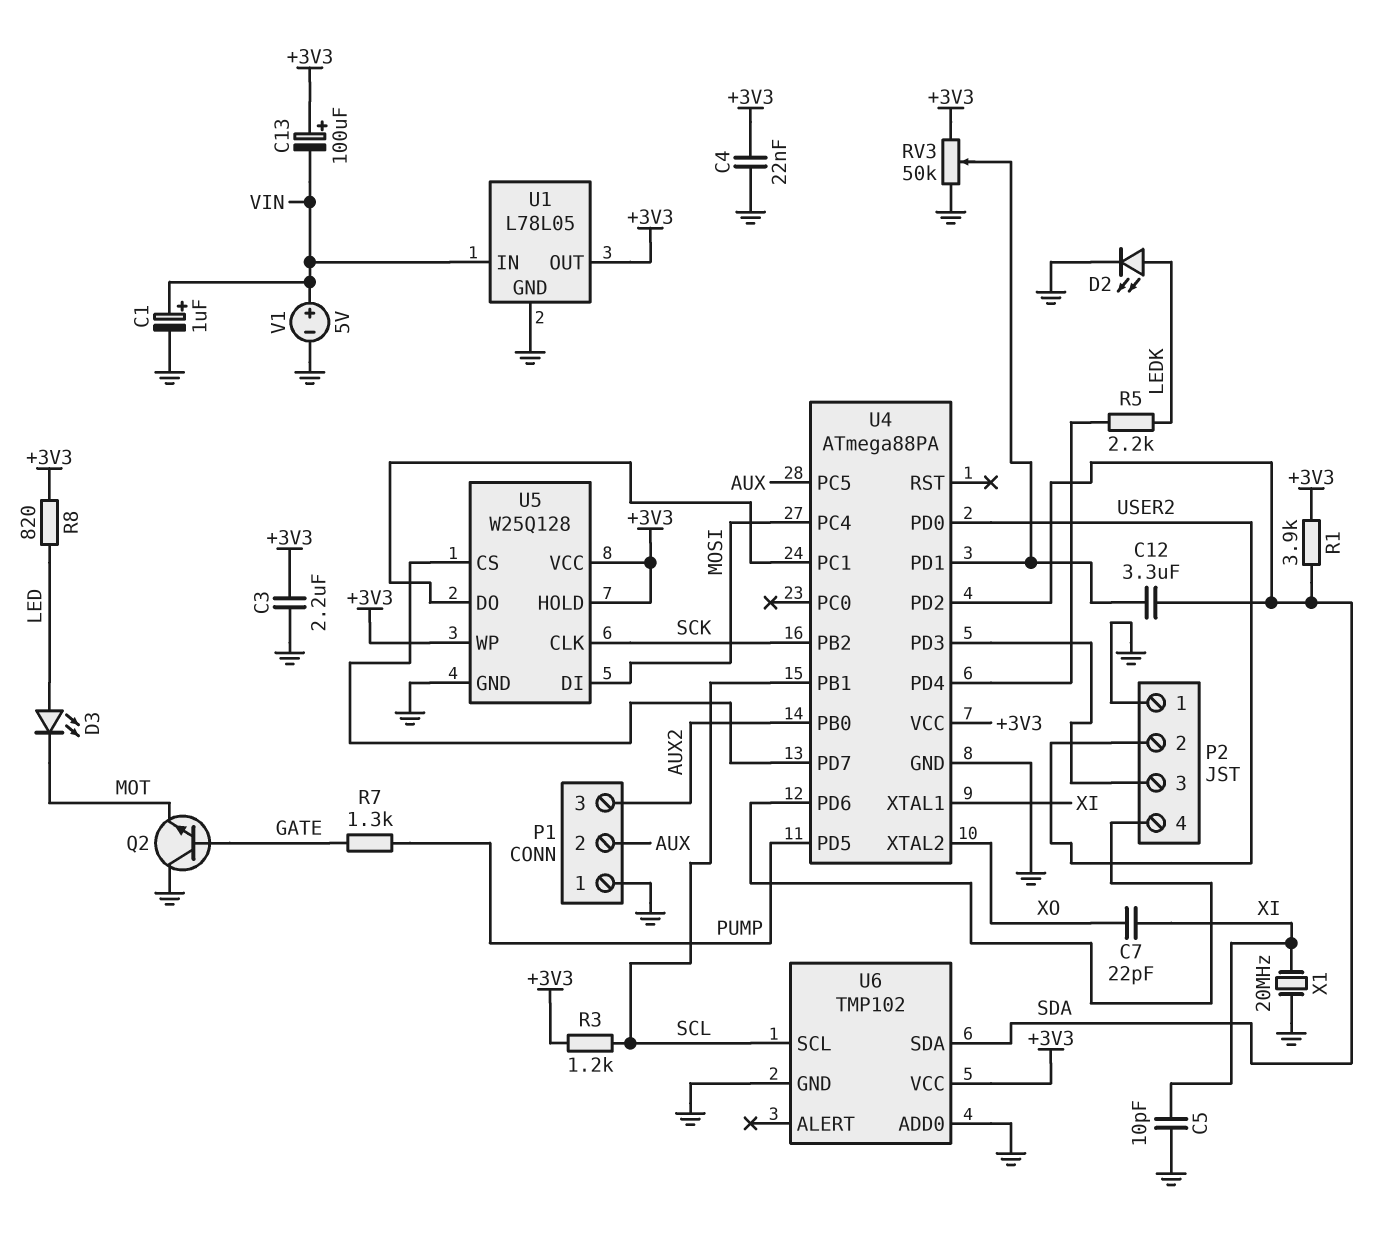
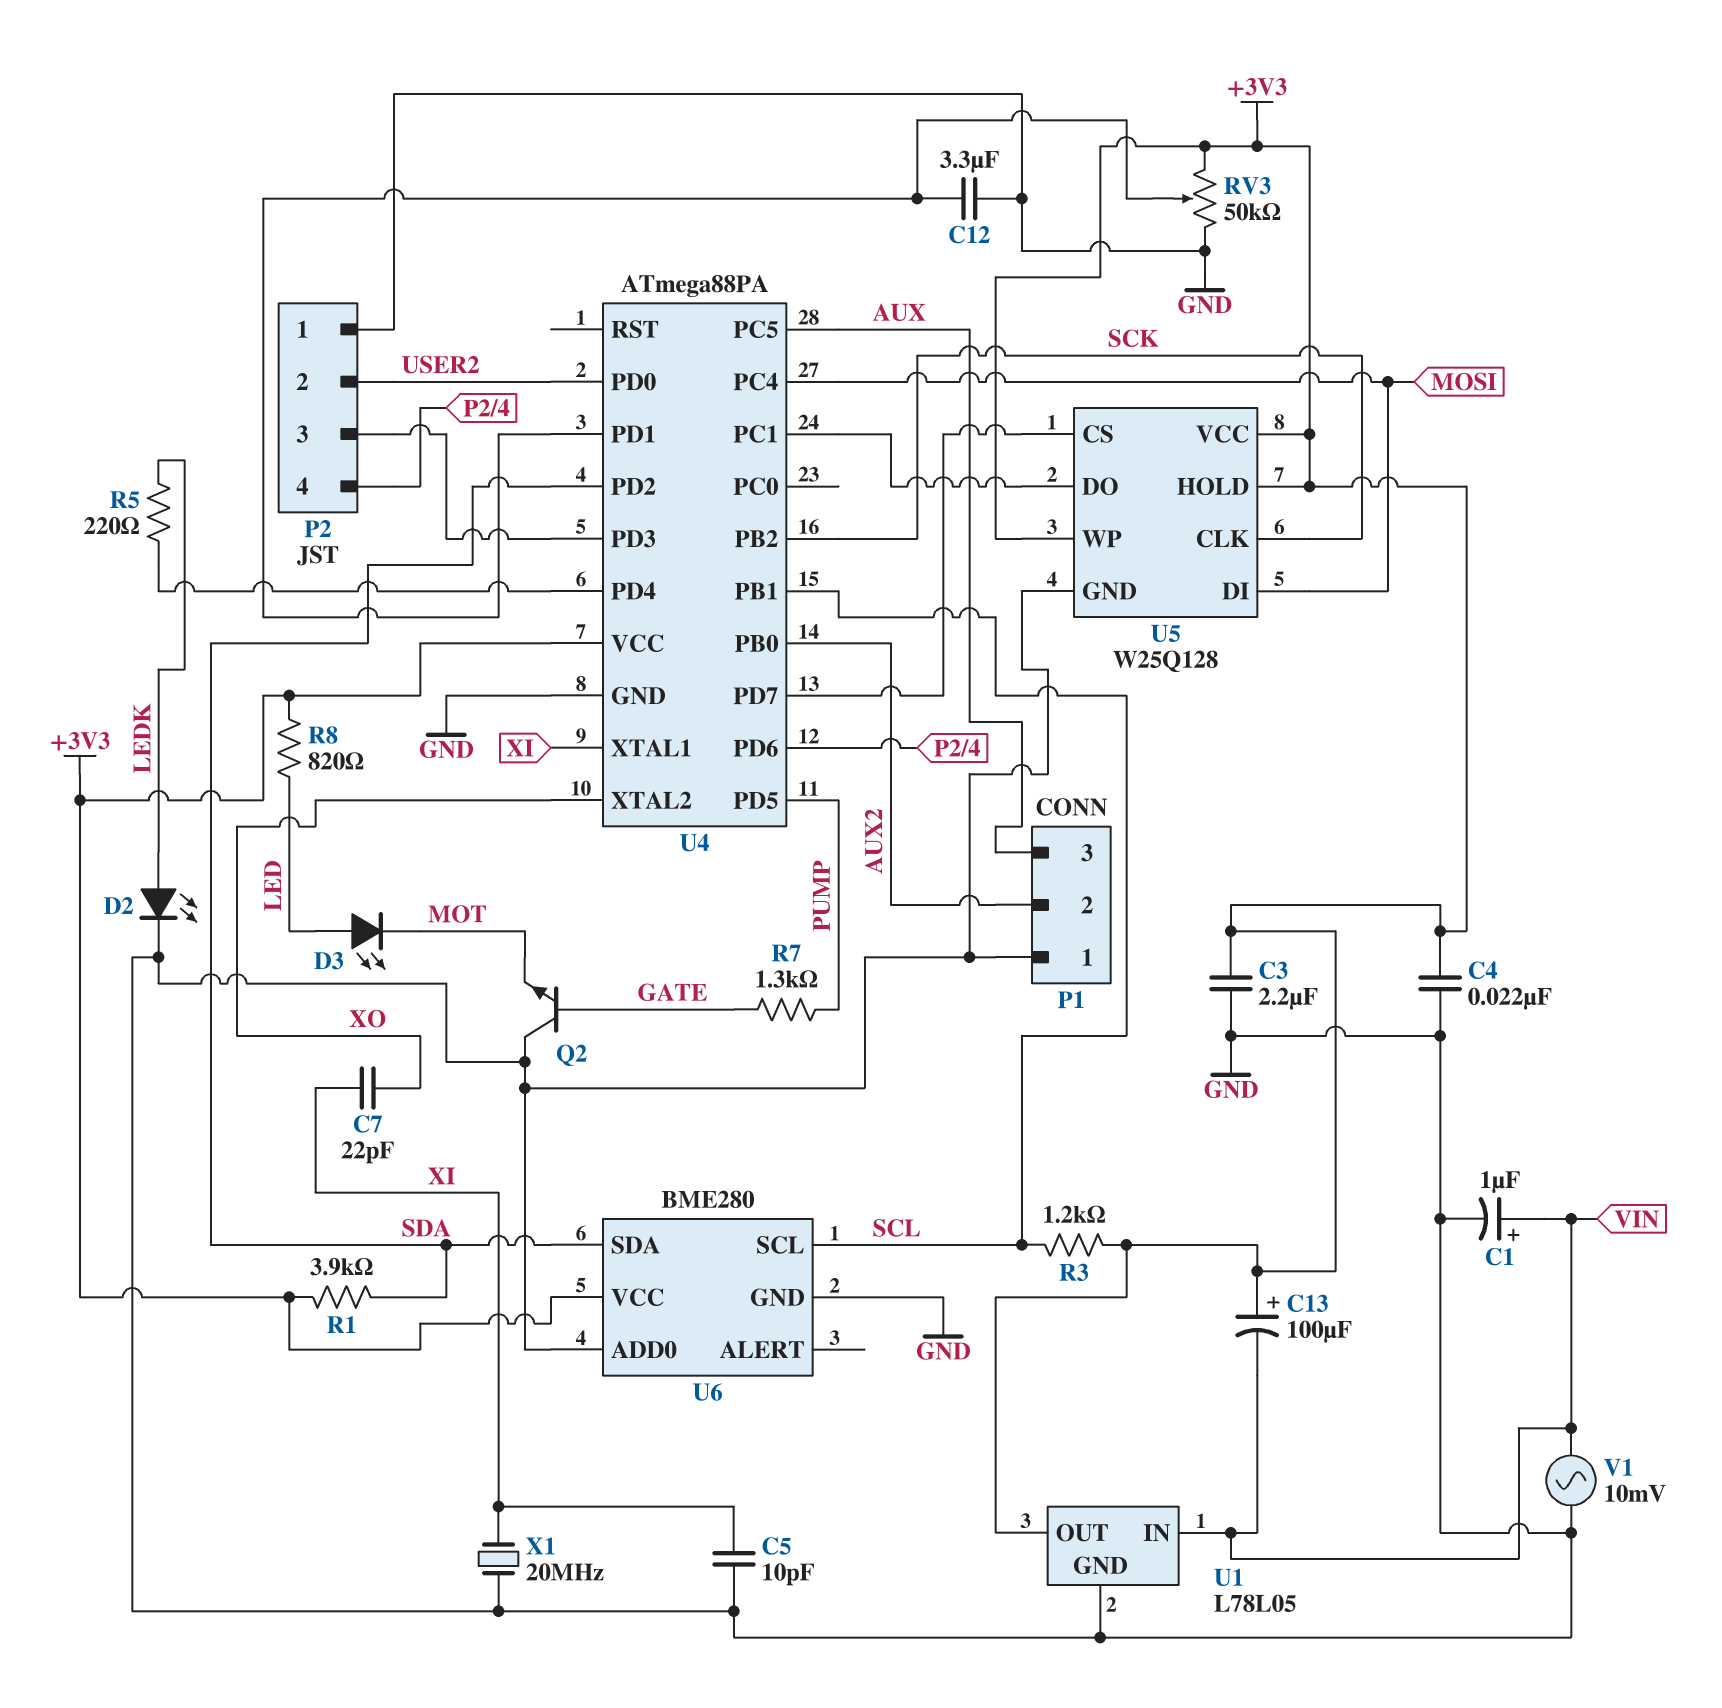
C12: 3.3uF (SDA, U4/PD1) -> 3.3uF (GND, U4/PD1)
P1 pin 2: AUX -> AUX2
P1 pin 3: AUX2 -> AUX
R5: 2.2k (LEDK, U4/PD4) -> 220 (LEDK, U4/PD4)
U6: TMP102 -> BME280
V1: 5V (plus VIN, minus GND) -> AC 10mV (GND, VIN)

